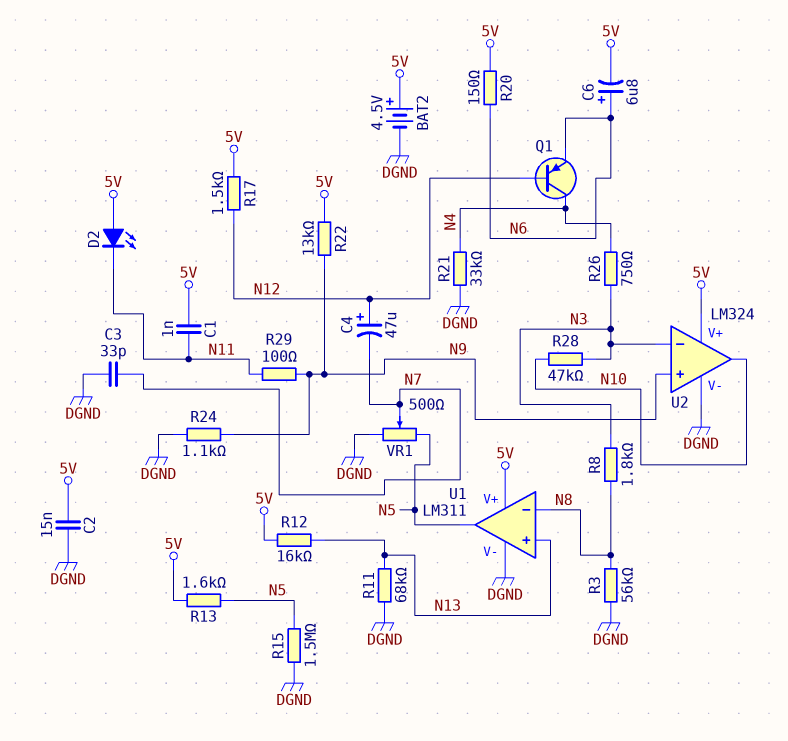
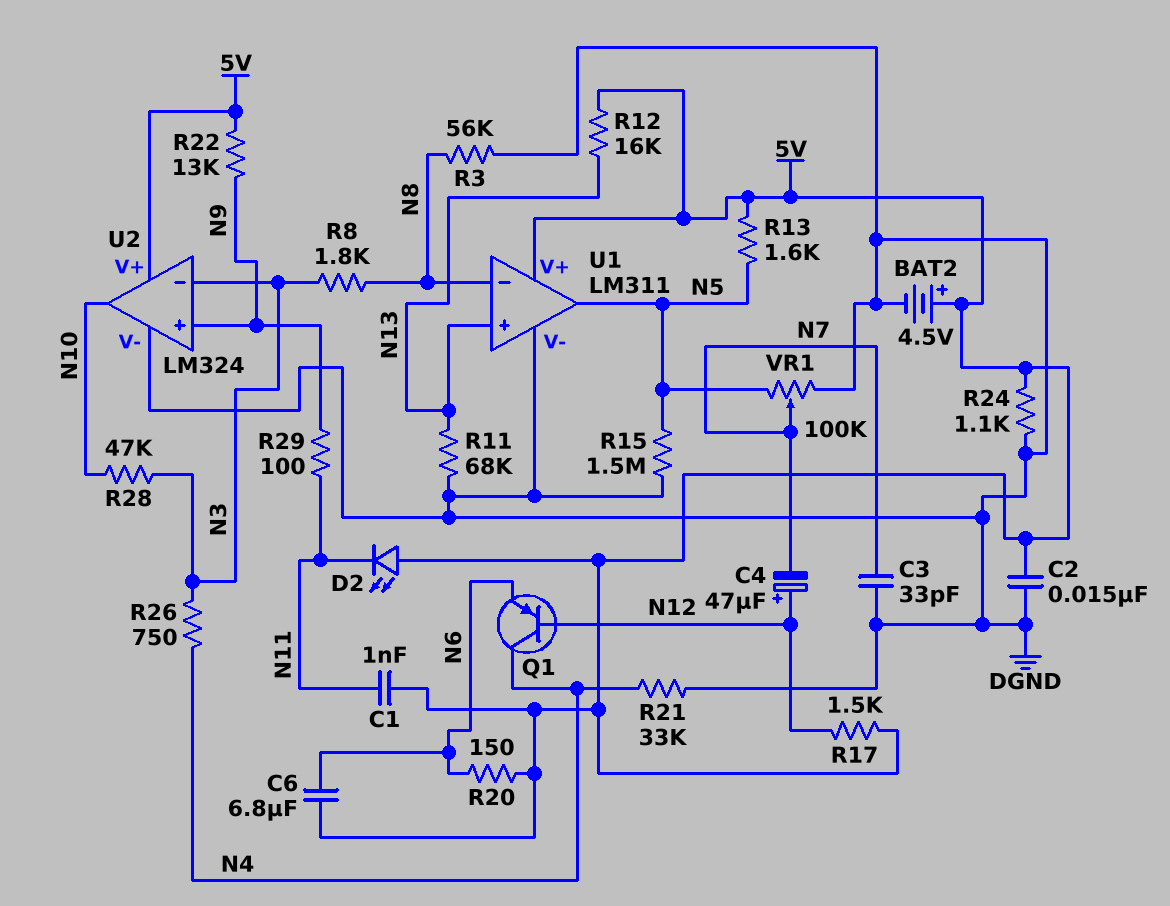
C6: 6.8uF (plus N6, minus 5V) -> 6.8uF (5V, N6)
R24: 1.1k (DGND, N9) -> 1.1k (5V, DGND)
VR1: 500 (DGND, N5, wiper N7) -> 100k (DGND, N5, wiper N7)

